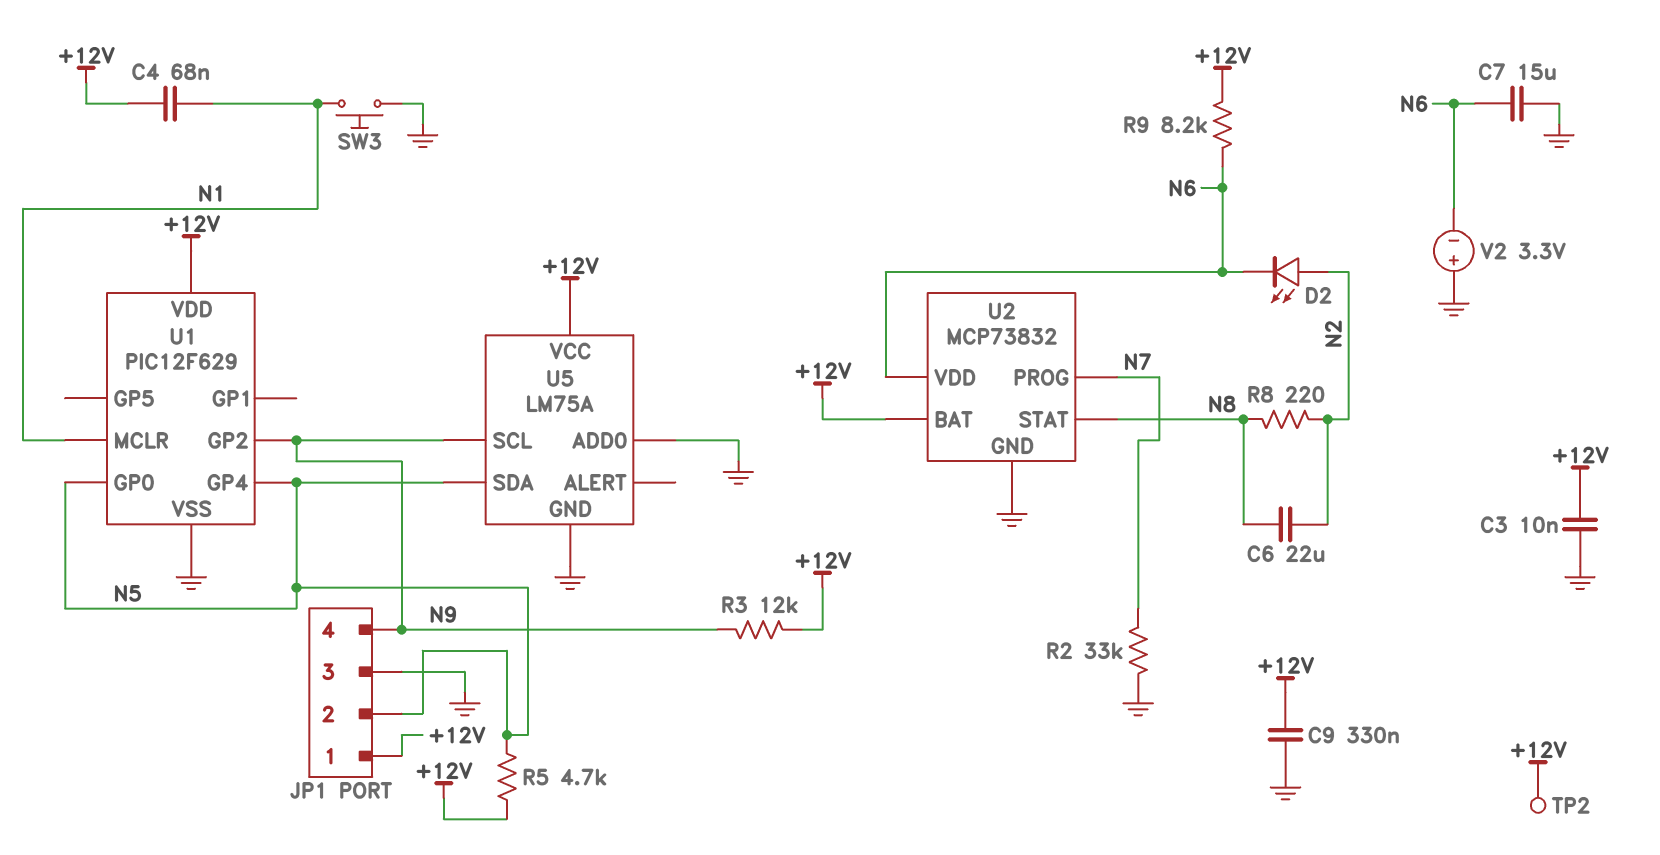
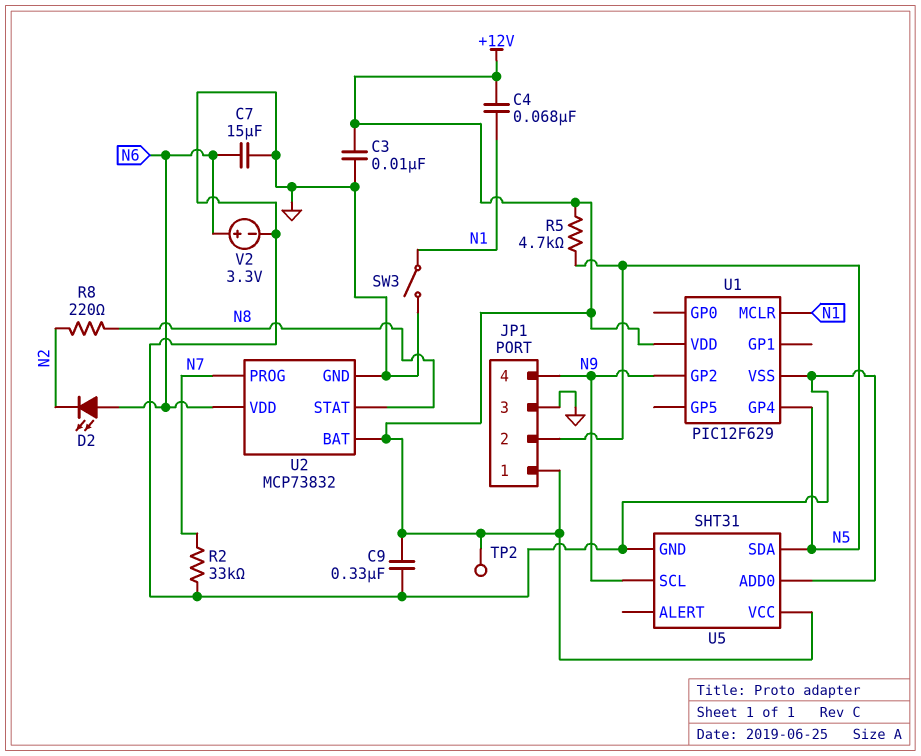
C6: 22uF (N2, N8) -> none
D2: LED (A N2, K N6) -> LED (A N6, K N2)
R3: 12k (+12V, N9) -> none
R9: 8.2k (+12V, N6) -> none
SW3: button (GND, N1) -> switch (GND, N1)
U1 pin GP0: N5 -> none
U5: LM75A -> SHT31
V2: 3.3V (plus GND, minus N6) -> 3.3V (plus N6, minus GND)

